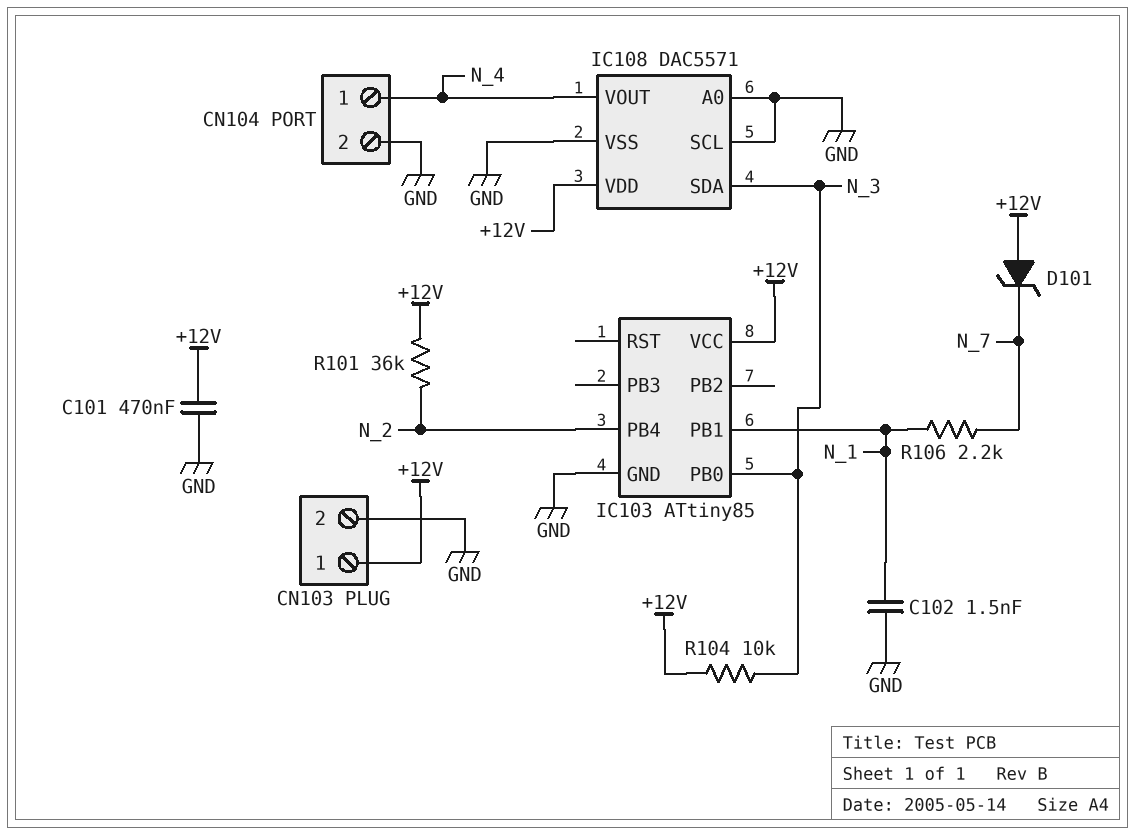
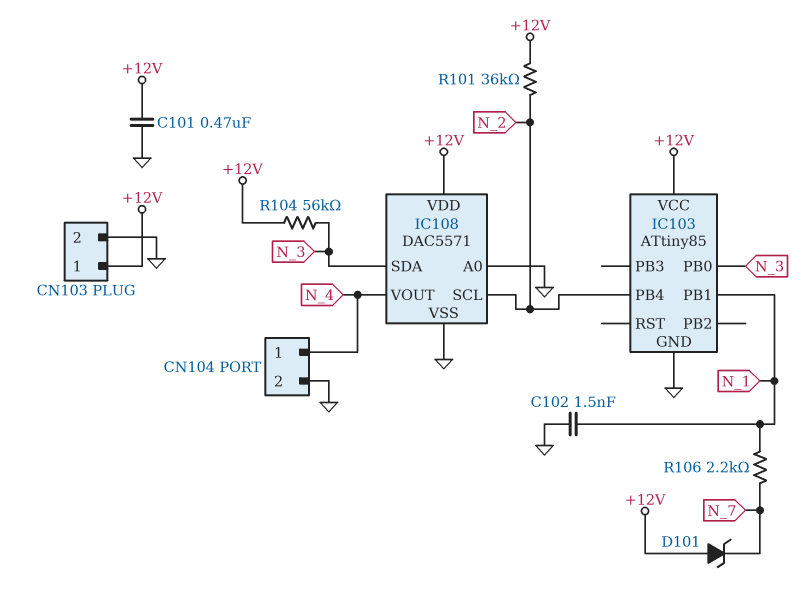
IC108 pin SCL: GND -> N_2
R104: 10k (+12V, N_3) -> 56k (+12V, N_3)

